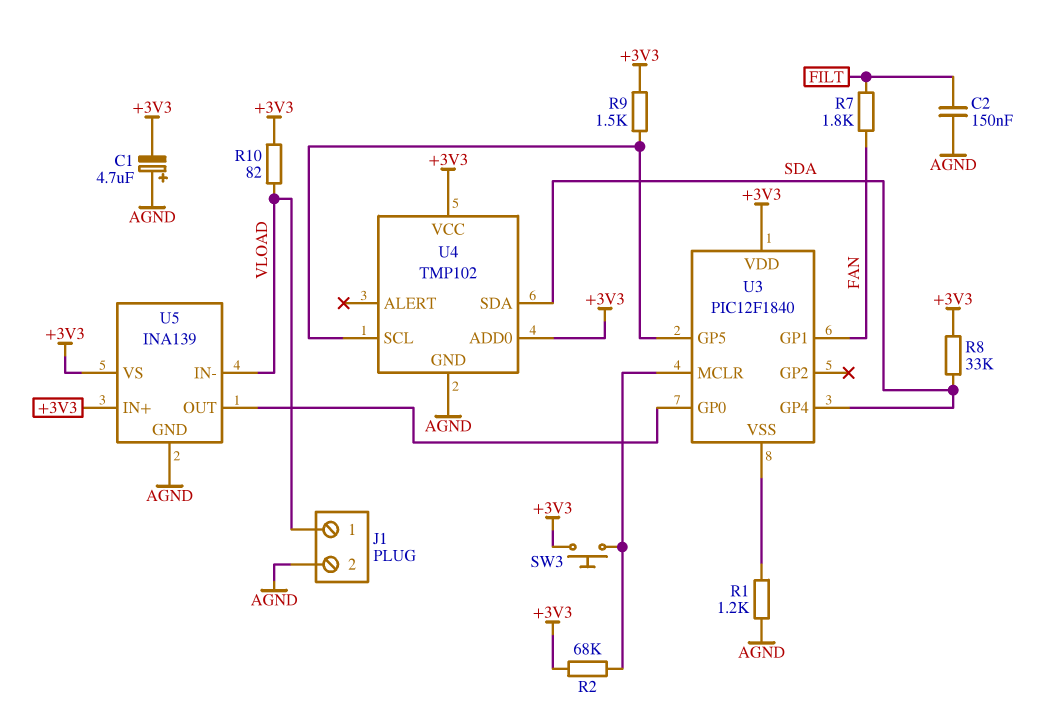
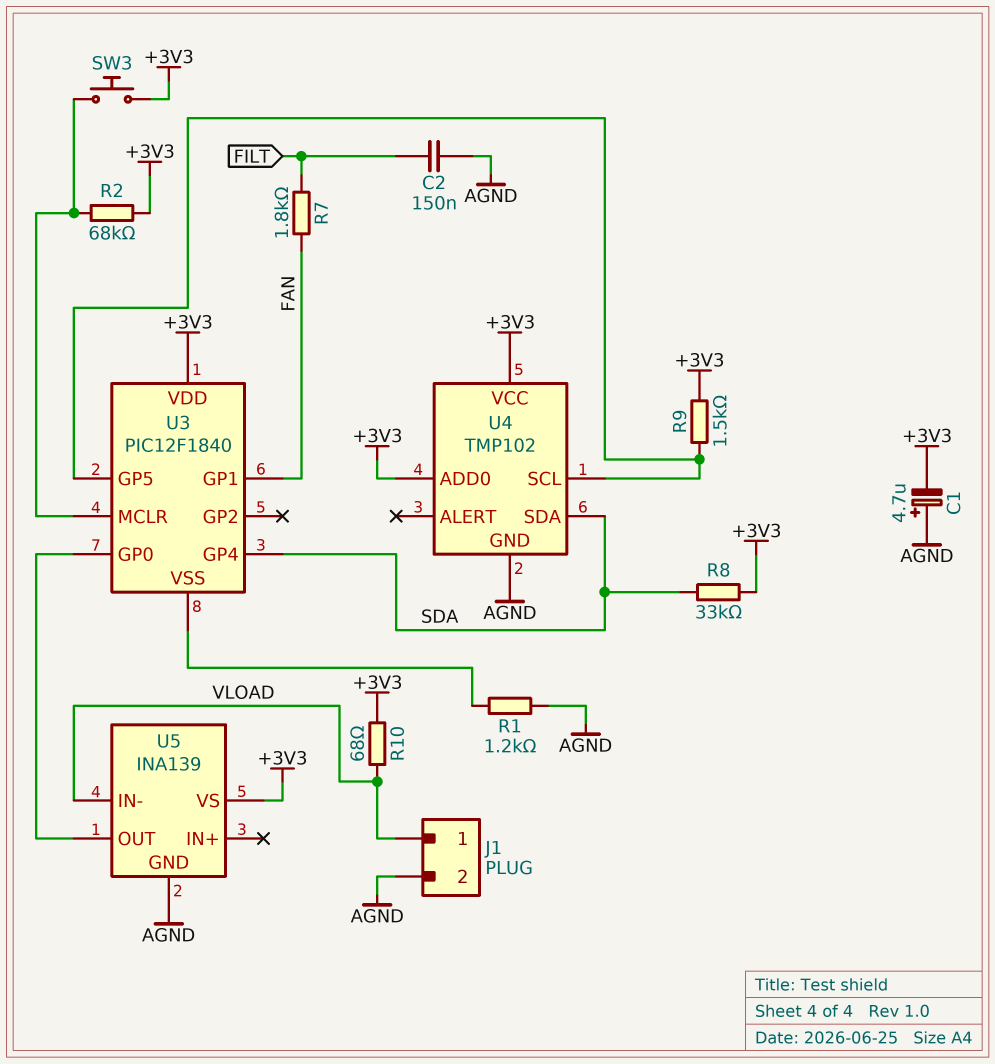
R10: 82 (+3V3, VLOAD) -> 68 (+3V3, VLOAD)
U5 pin IN+: +3V3 -> none

